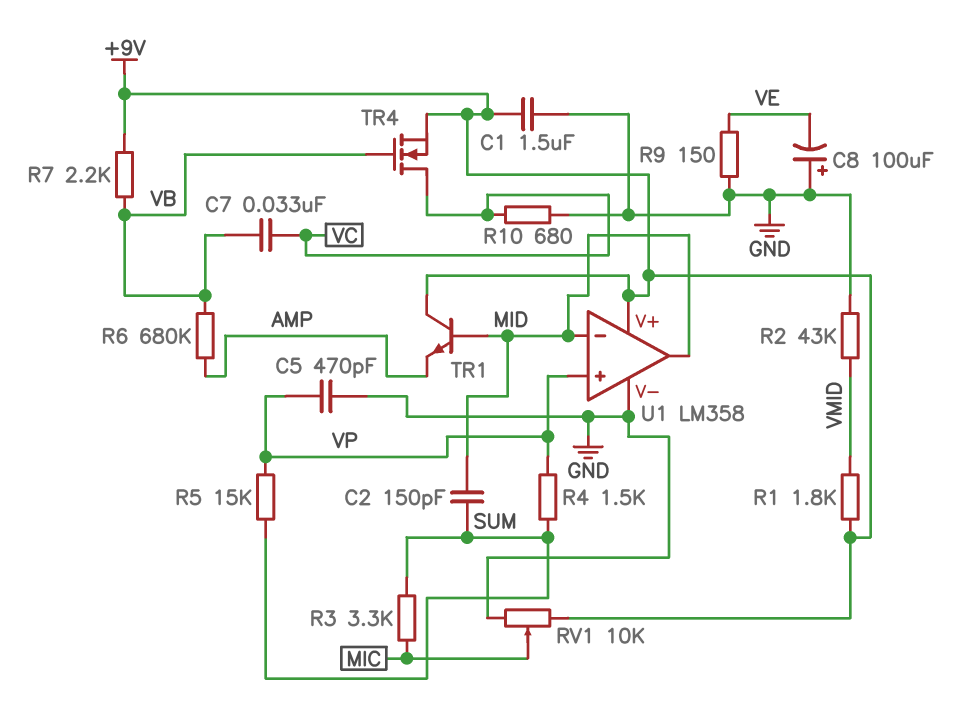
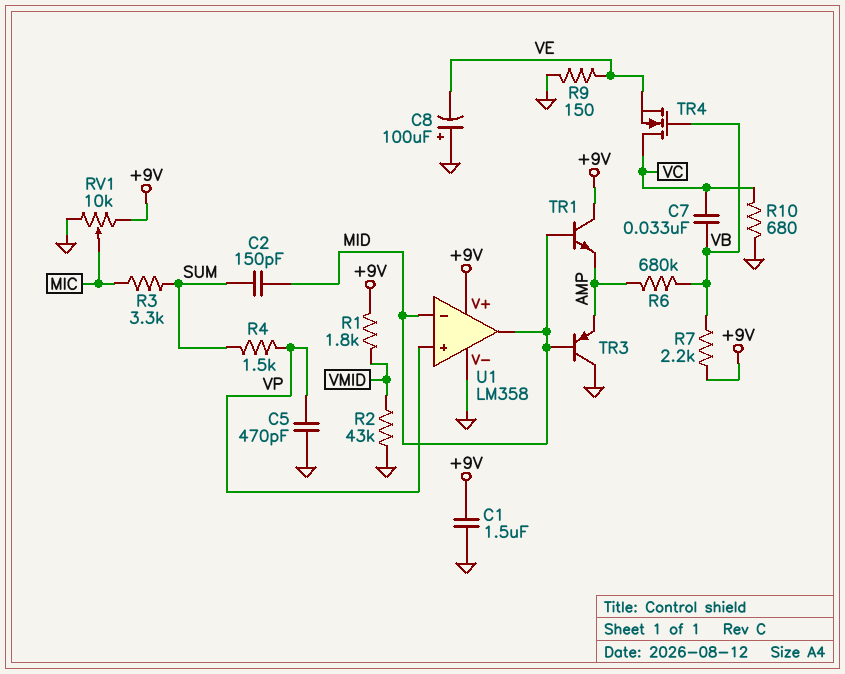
R5: 15k (SUM, VP) -> none
TR3: none -> PNP (B MID, C GND, E AMP)
TR4: NMOS (G VB, D VC, S +9V) -> NMOS (G VB, D VC, S VE)

